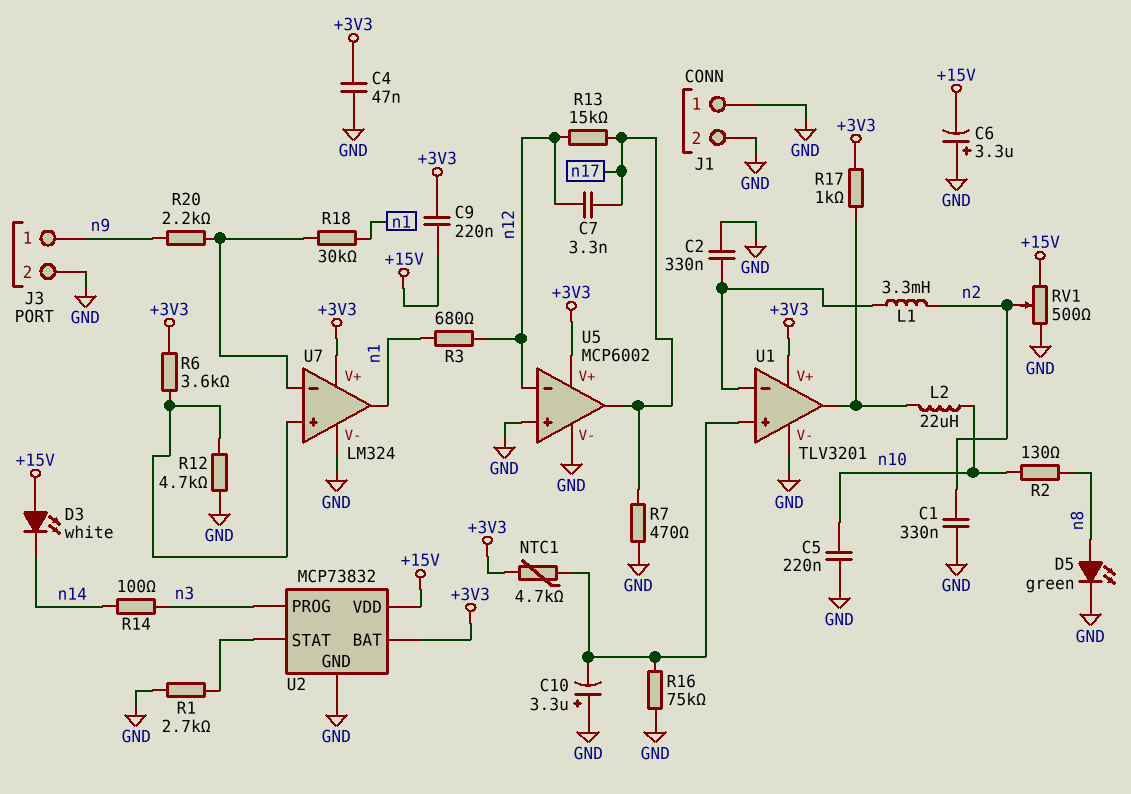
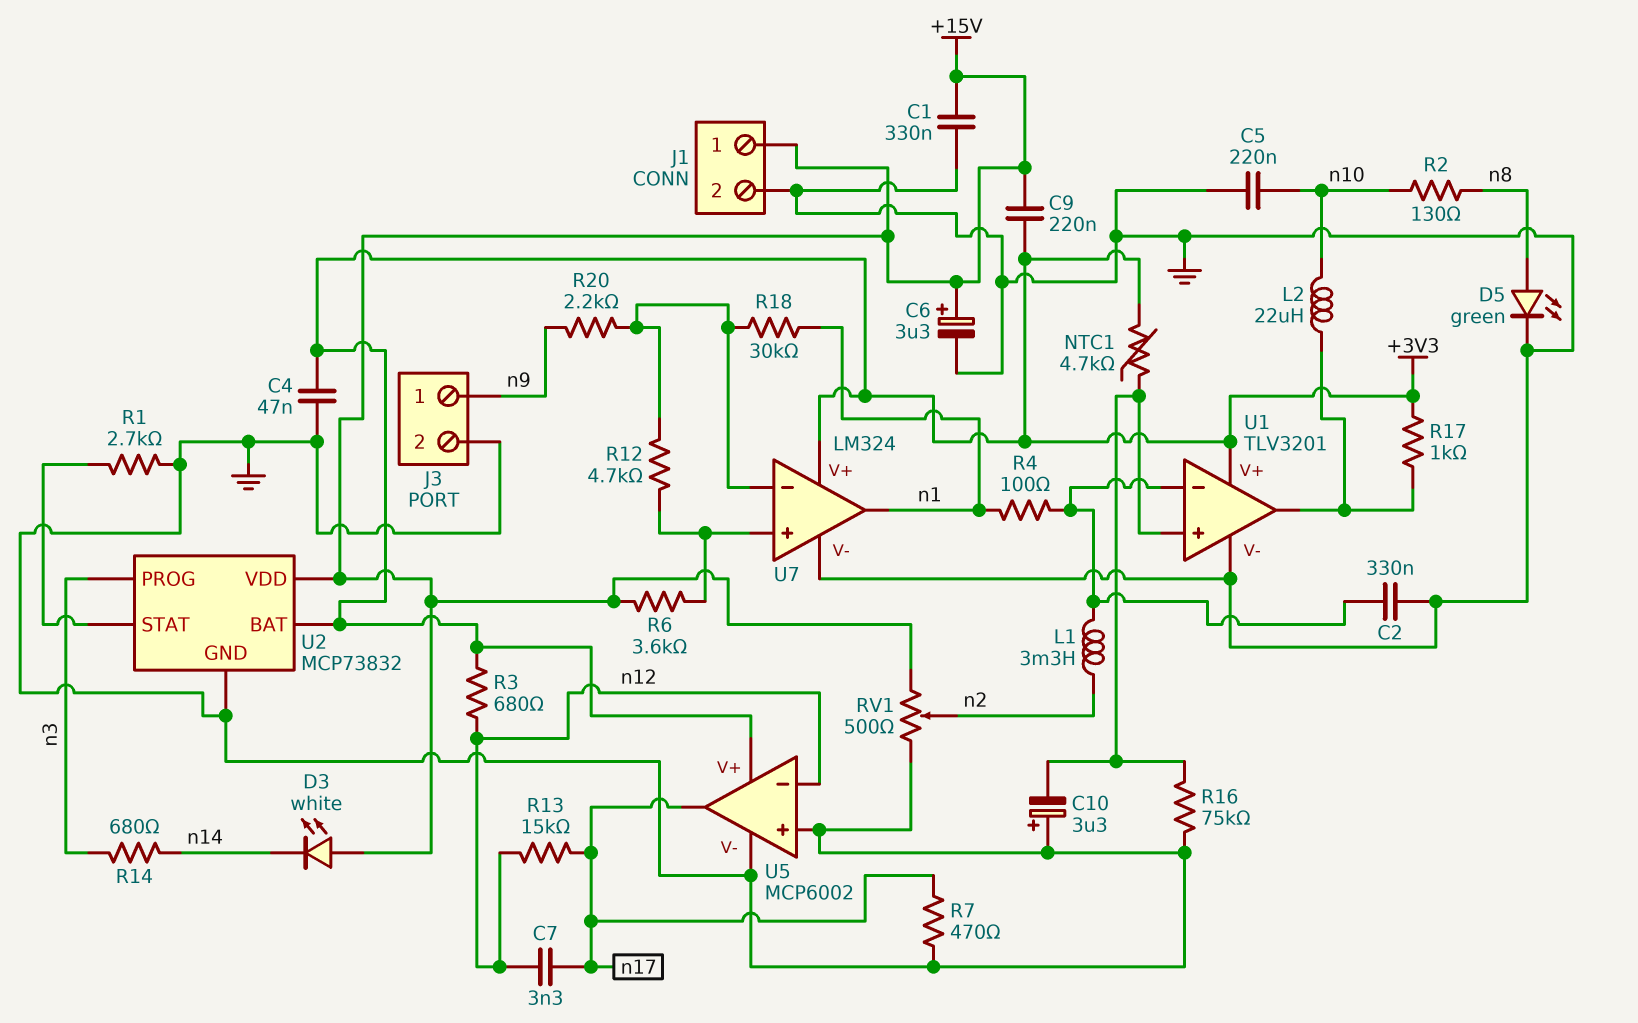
C1: 330nF (GND, n2) -> 330nF (+15V, GND)
C6: 3.3uF (plus GND, minus +15V) -> 3.3uF (plus +15V, minus GND)
J1 pin 1: GND -> +15V
R3: 680 (n1, n12) -> 680 (+3V3, n12)
R4: none -> 100 (U1/in-, n1)
R6: 3.6k (+3V3, U7/in+) -> 3.6k (+15V, U7/in+)
R12: 4.7k (GND, U7/in+) -> 4.7k (U7/in+, U7/in-)
R14: 100 (n3, n14) -> 680 (n3, n14)

